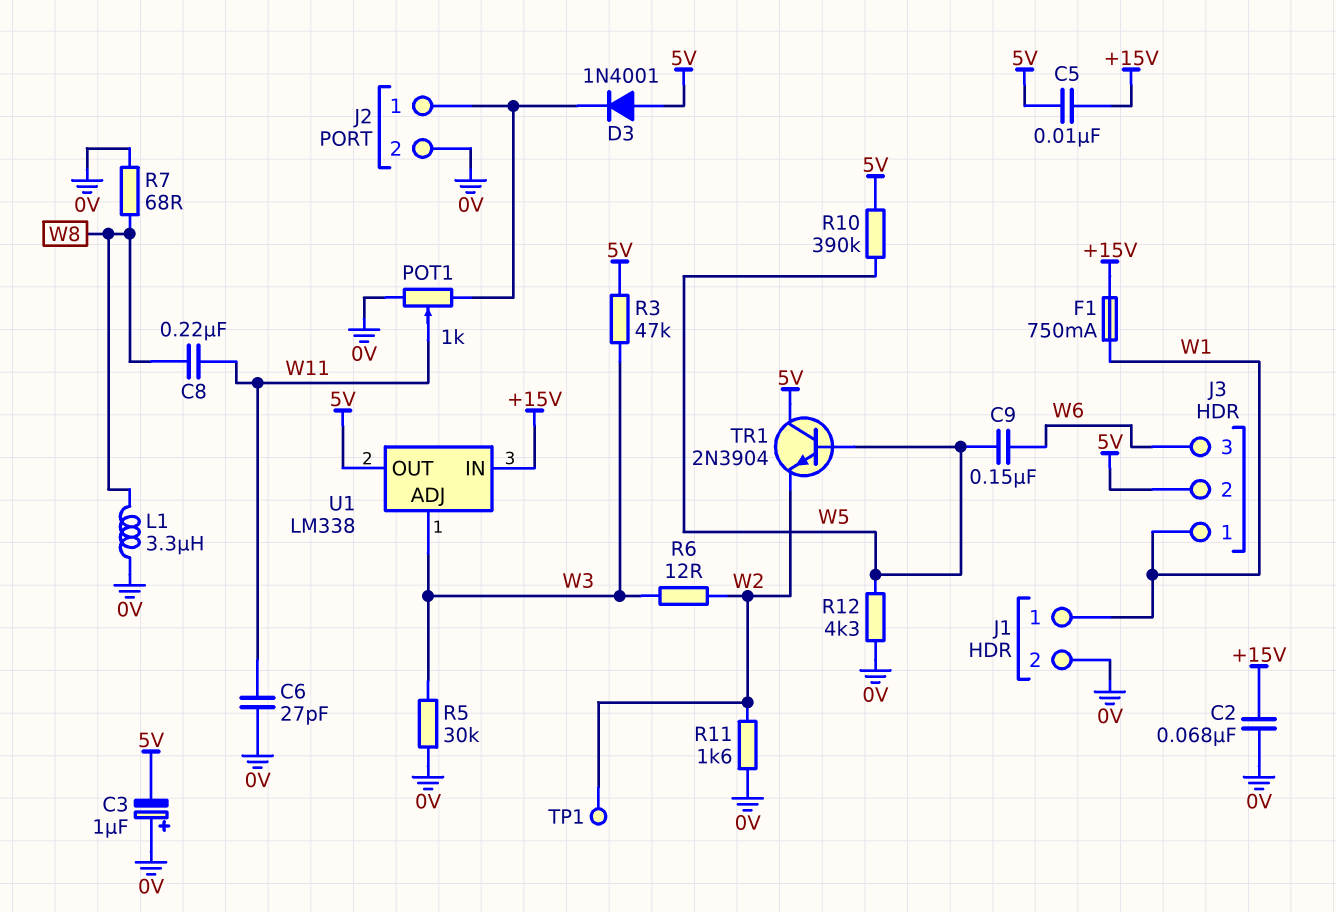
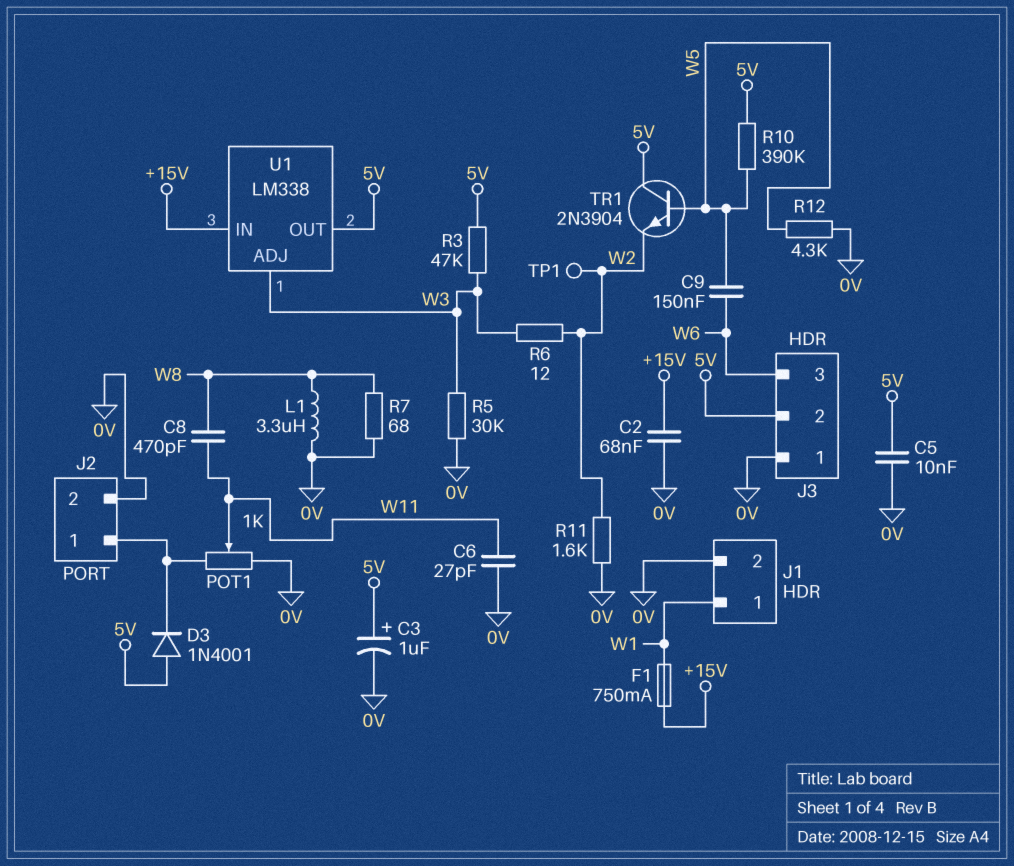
C3: 1uF (plus 0V, minus 5V) -> 1uF (plus 5V, minus 0V)
C5: 10nF (+15V, 5V) -> 10nF (0V, 5V)
C8: 220nF (W8, W11) -> 470pF (W8, W11)
J3 pin 1: W1 -> 0V

